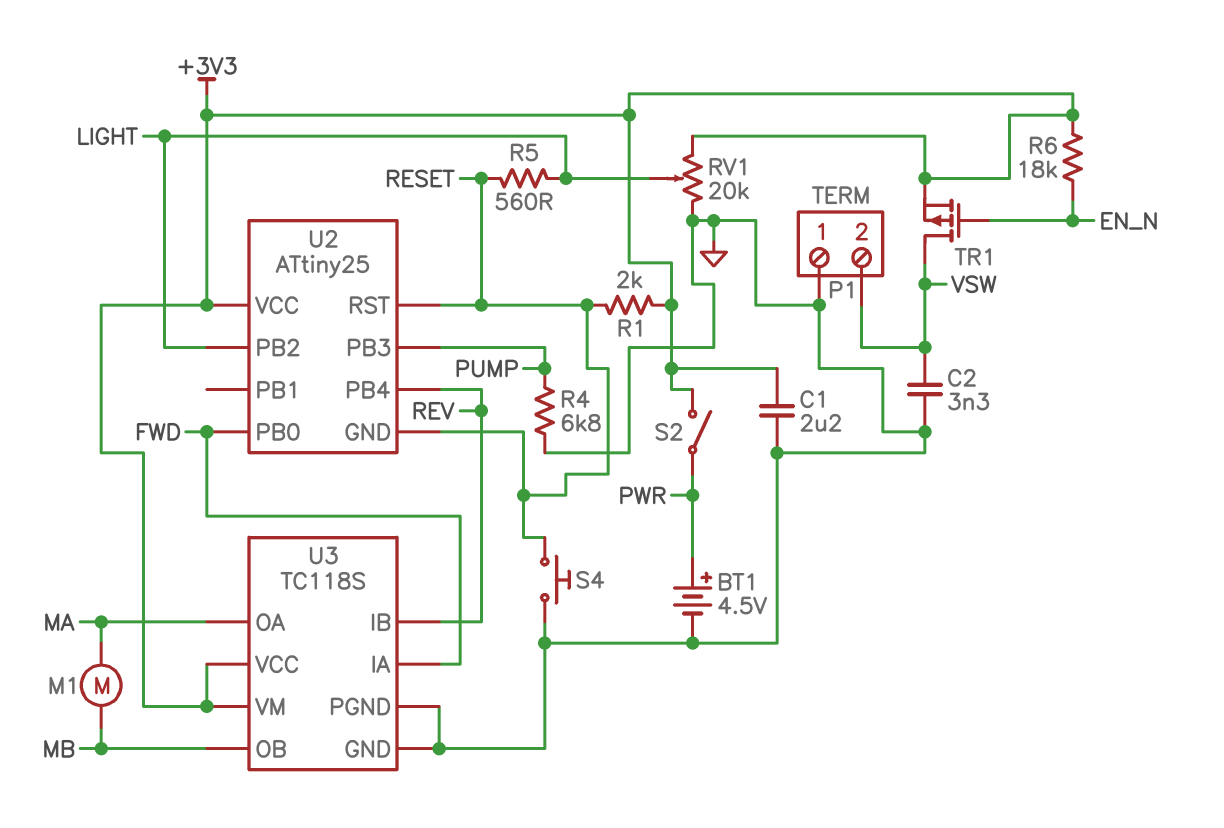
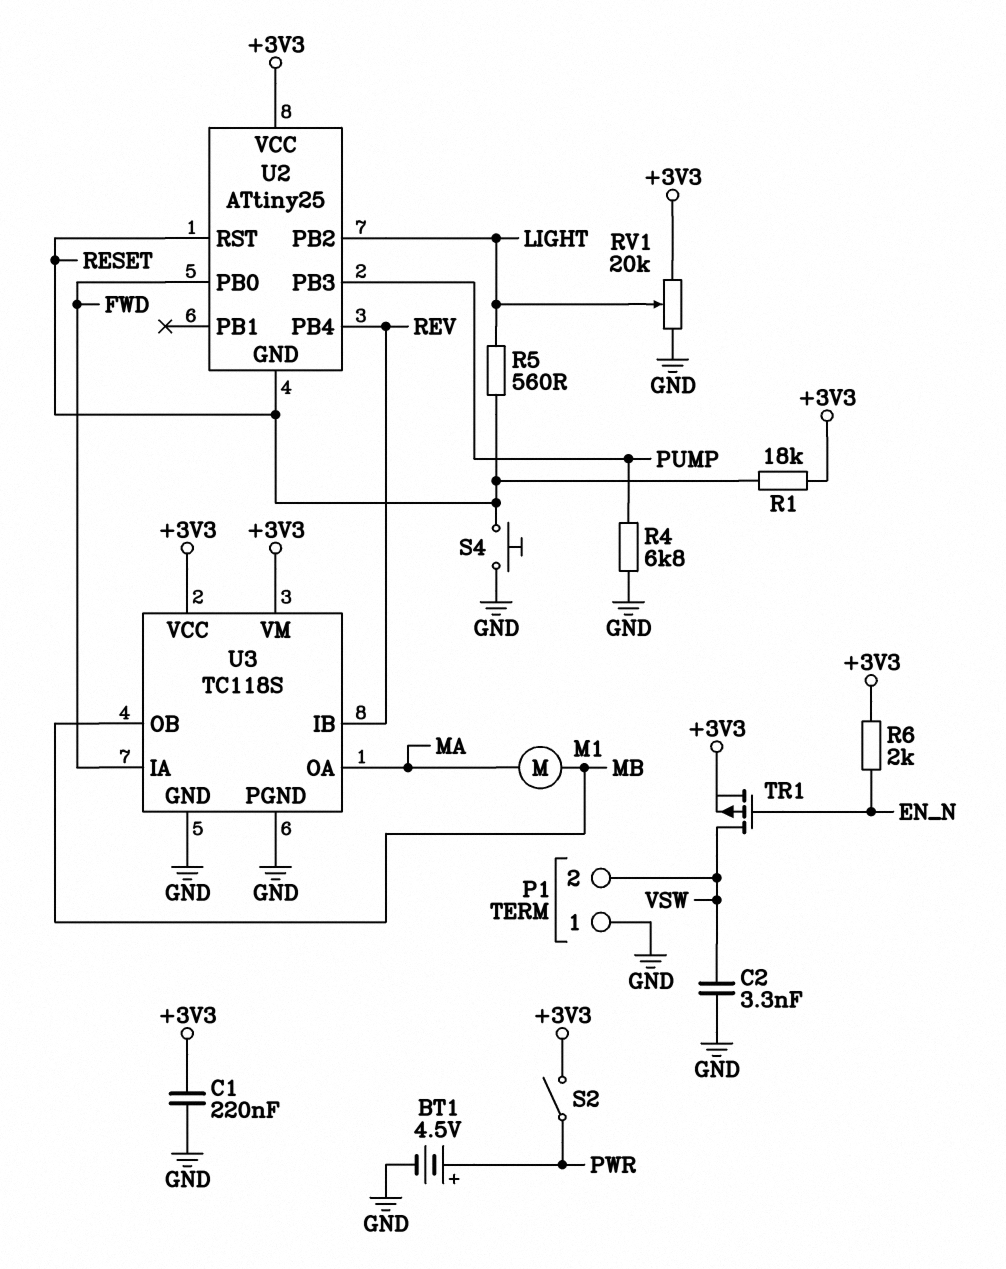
C1: 2.2uF (+3V3, GND) -> 220nF (+3V3, GND)
R1: 2k (+3V3, RESET) -> 18k (+3V3, RESET)
R6: 18k (+3V3, EN_N) -> 2k (+3V3, EN_N)

